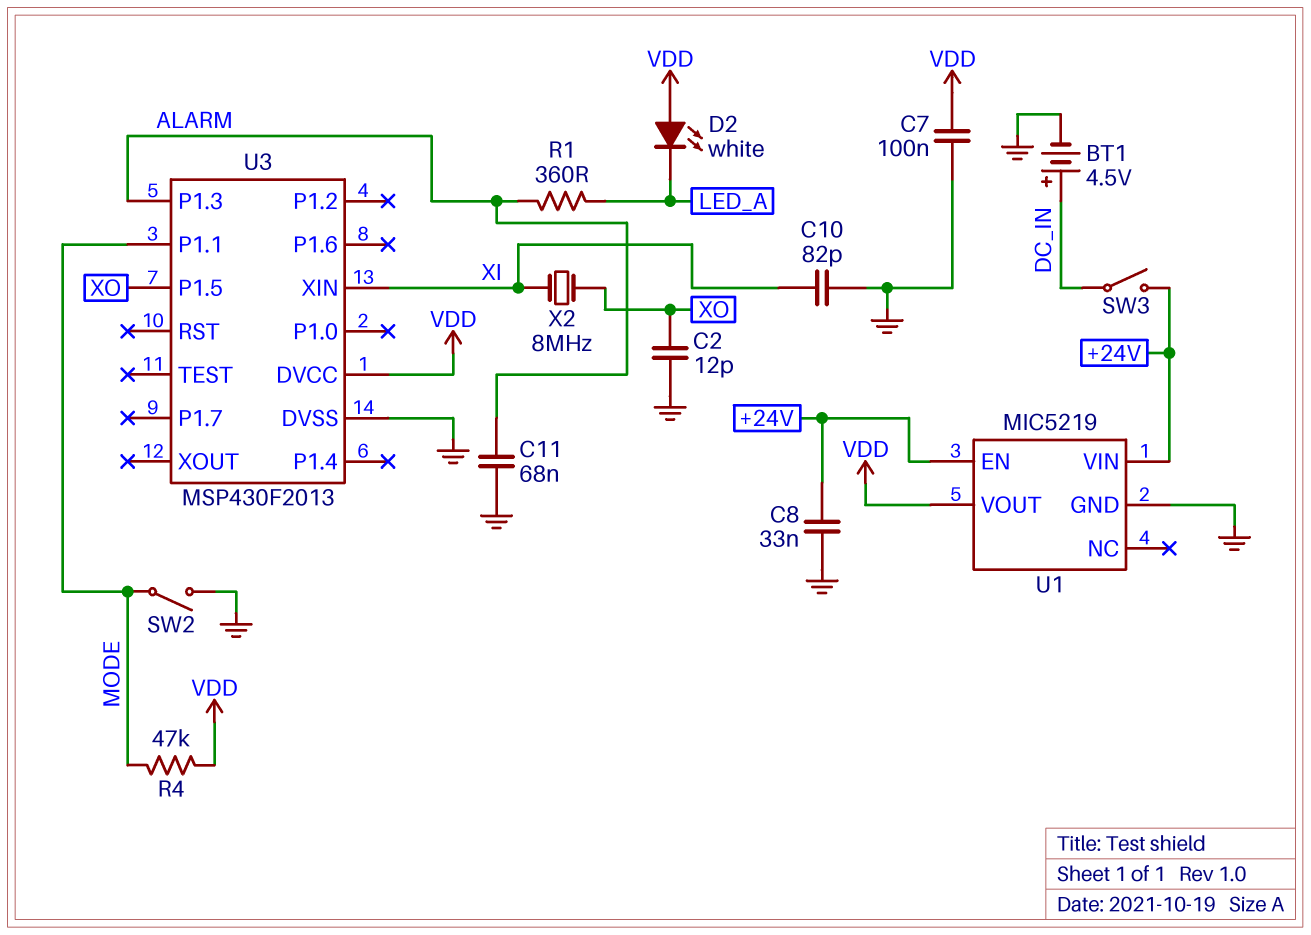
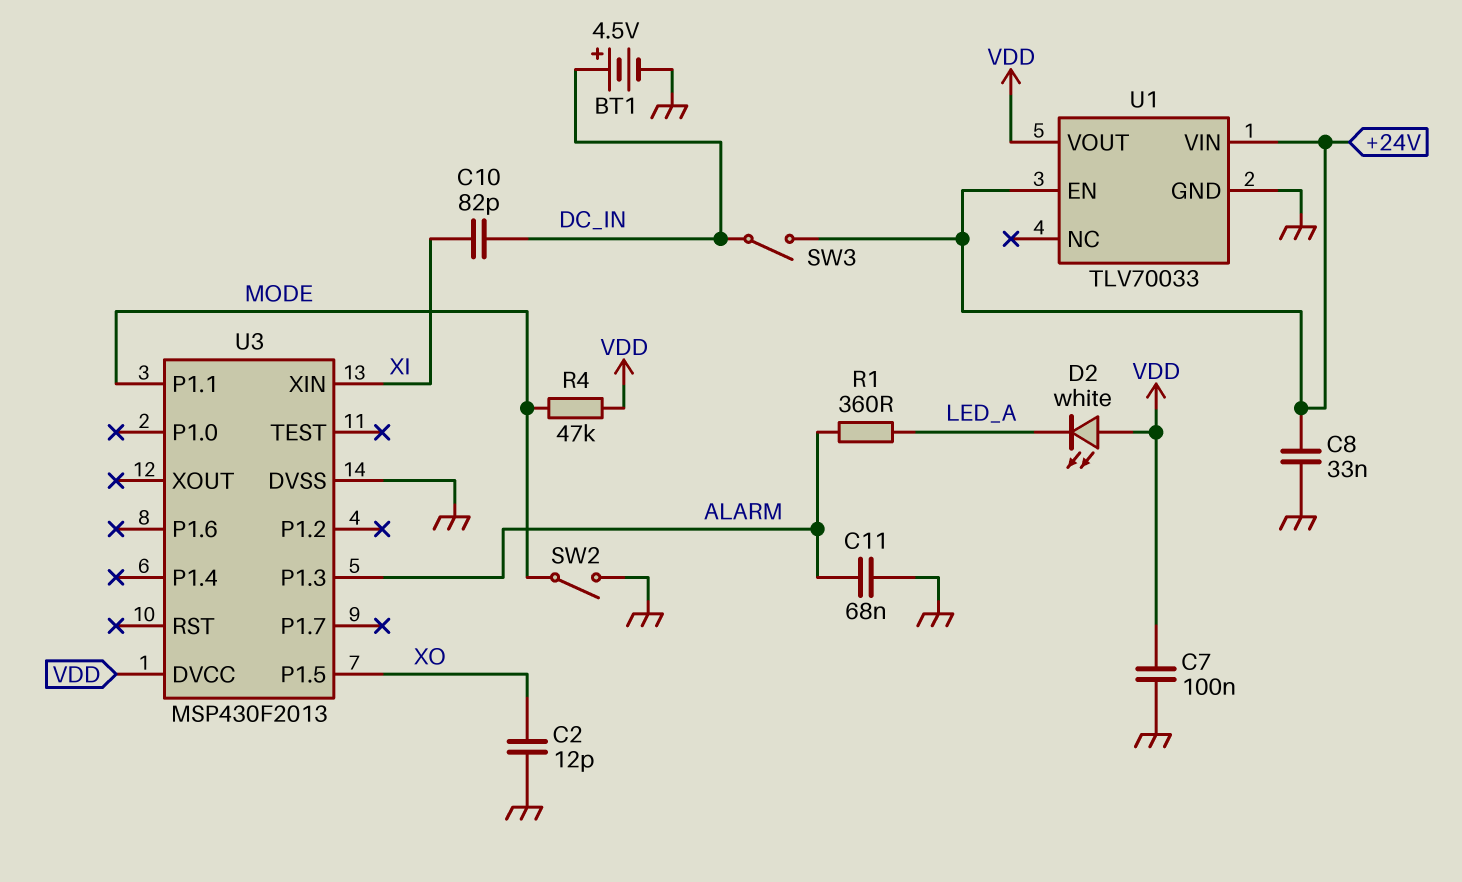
C10: 82pF (GND, XI) -> 82pF (DC_IN, XI)
U1: MIC5219 -> TLV70033
X2: 8MHz (XI, XO) -> none

